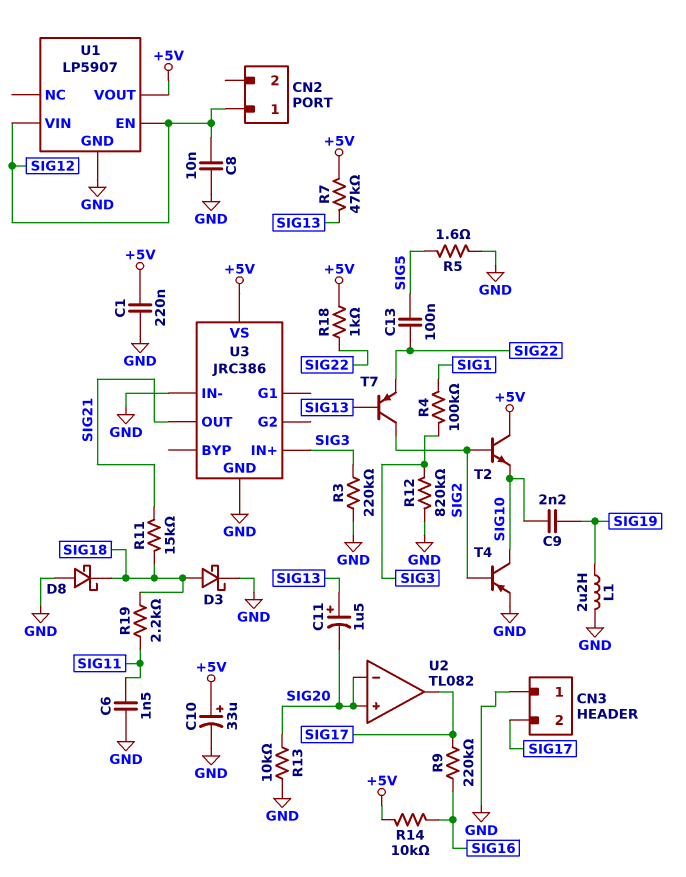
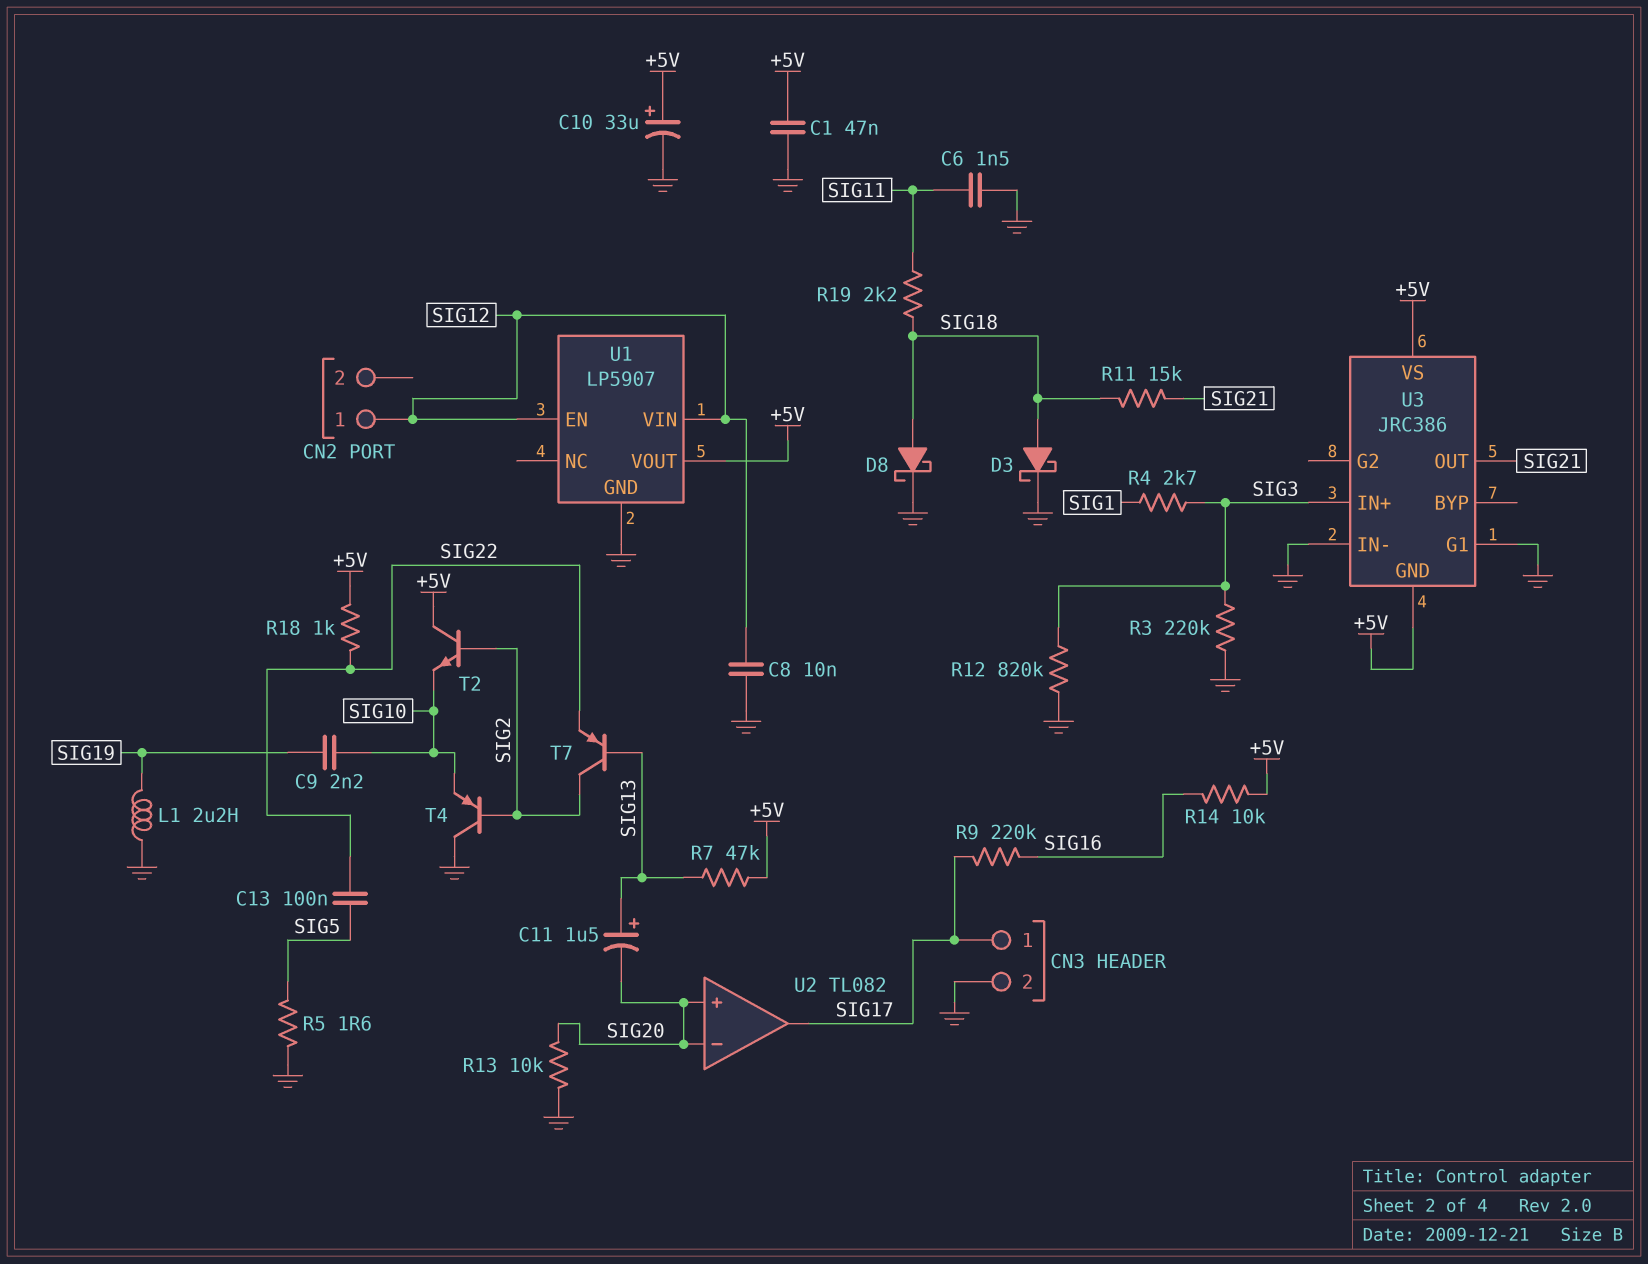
C1: 220nF (+5V, GND) -> 47nF (+5V, GND)
CN3 pin 1: GND -> SIG17
CN3 pin 2: SIG17 -> GND
D8: schottky (A GND, K SIG18) -> schottky (A SIG18, K GND)
R4: 100k (SIG1, SIG3) -> 2.7k (SIG1, SIG3)
T4: PNP (B SIG2, C SIG10, E GND) -> PNP (B SIG2, C GND, E SIG10)
U3 pin G1: none -> GND
U3 pin GND: GND -> +5V

